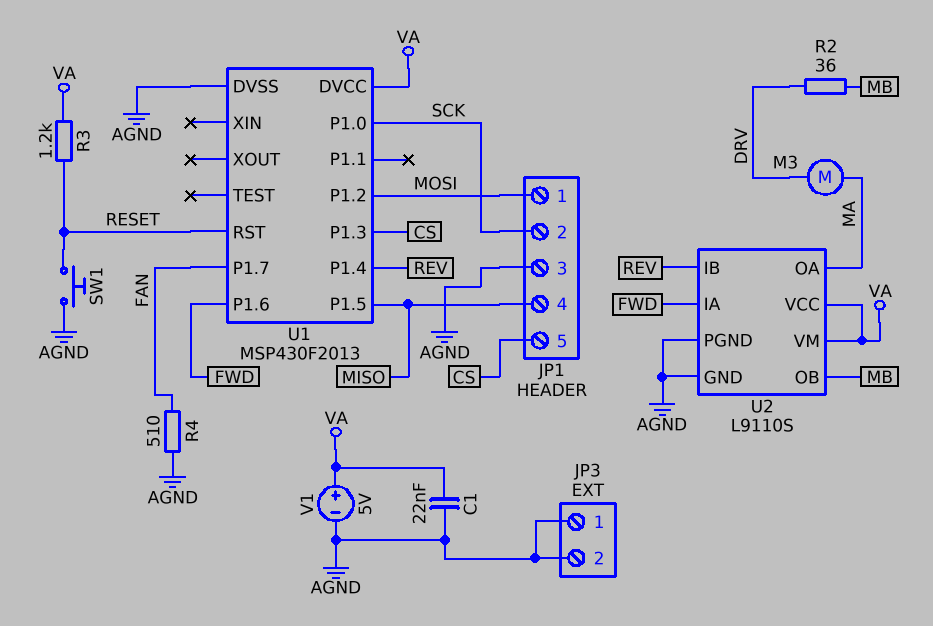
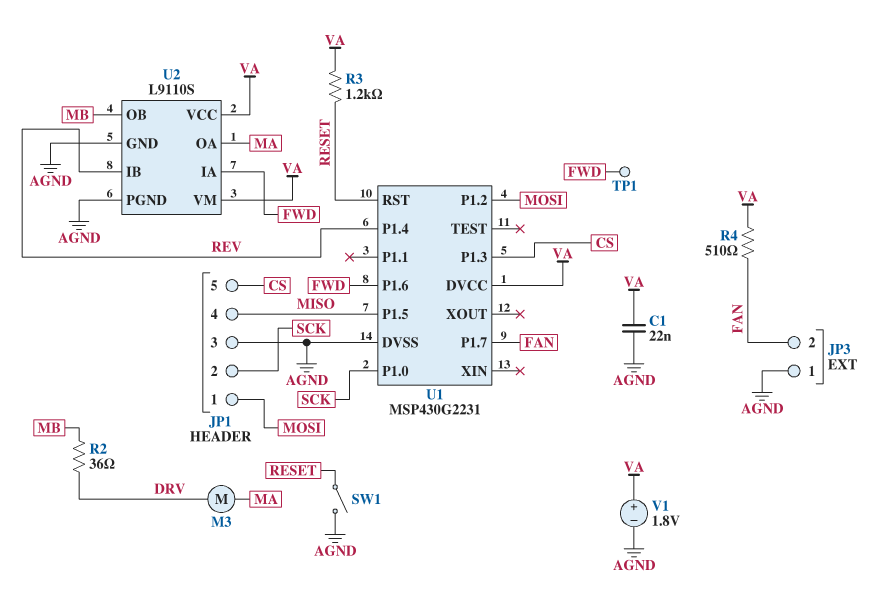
JP3 pin 2: AGND -> FAN
R4: 510 (AGND, FAN) -> 510 (FAN, VA)
SW1: button (AGND, RESET) -> switch (AGND, RESET)
TP1: none -> test point (FWD)
U1: MSP430F2013 -> MSP430G2231
V1: 5V (plus VA, minus AGND) -> 1.8V (plus VA, minus AGND)

